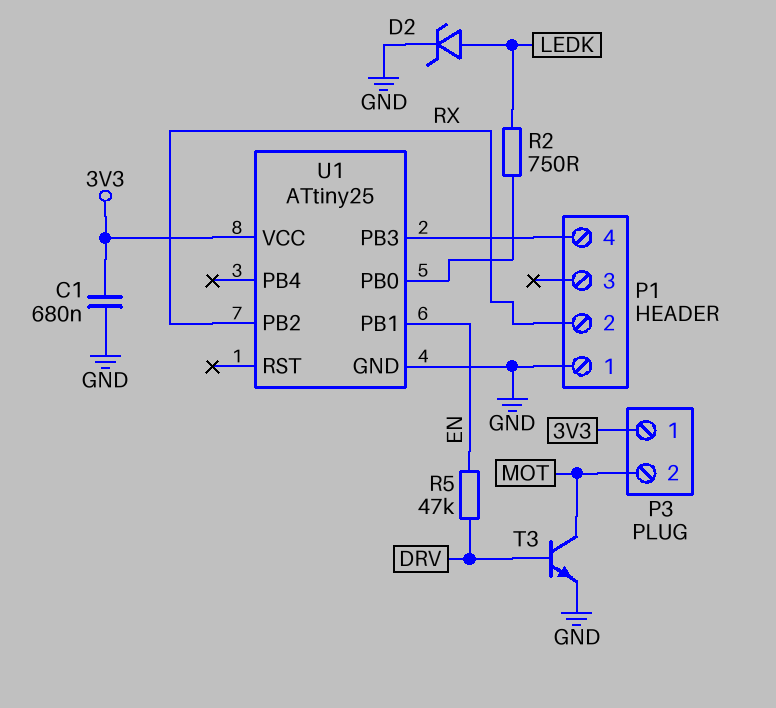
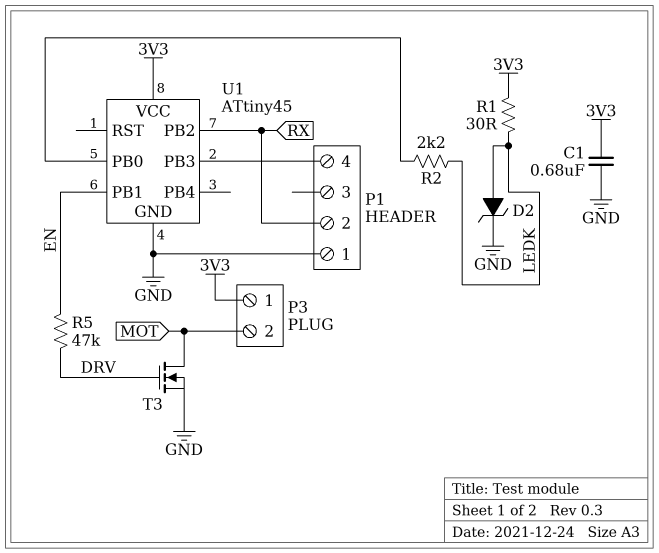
R1: none -> 30 (3V3, LEDK)
R2: 750 (LEDK, U1/PB0) -> 2.2k (LEDK, U1/PB0)
T3: NPN (B DRV, C MOT, E GND) -> NMOS (G DRV, D MOT, S GND)
U1: ATtiny25 -> ATtiny45

